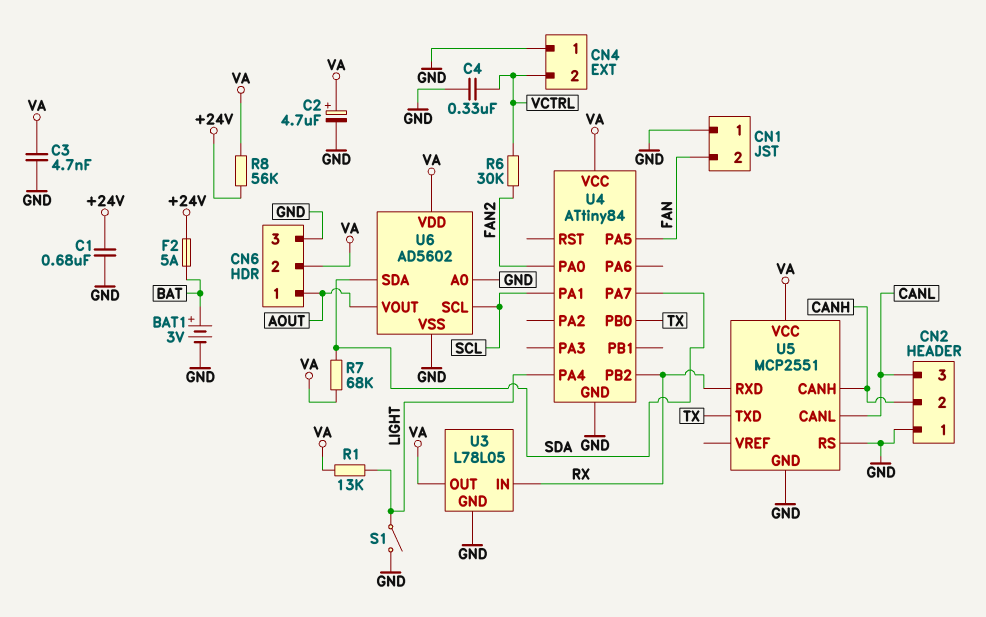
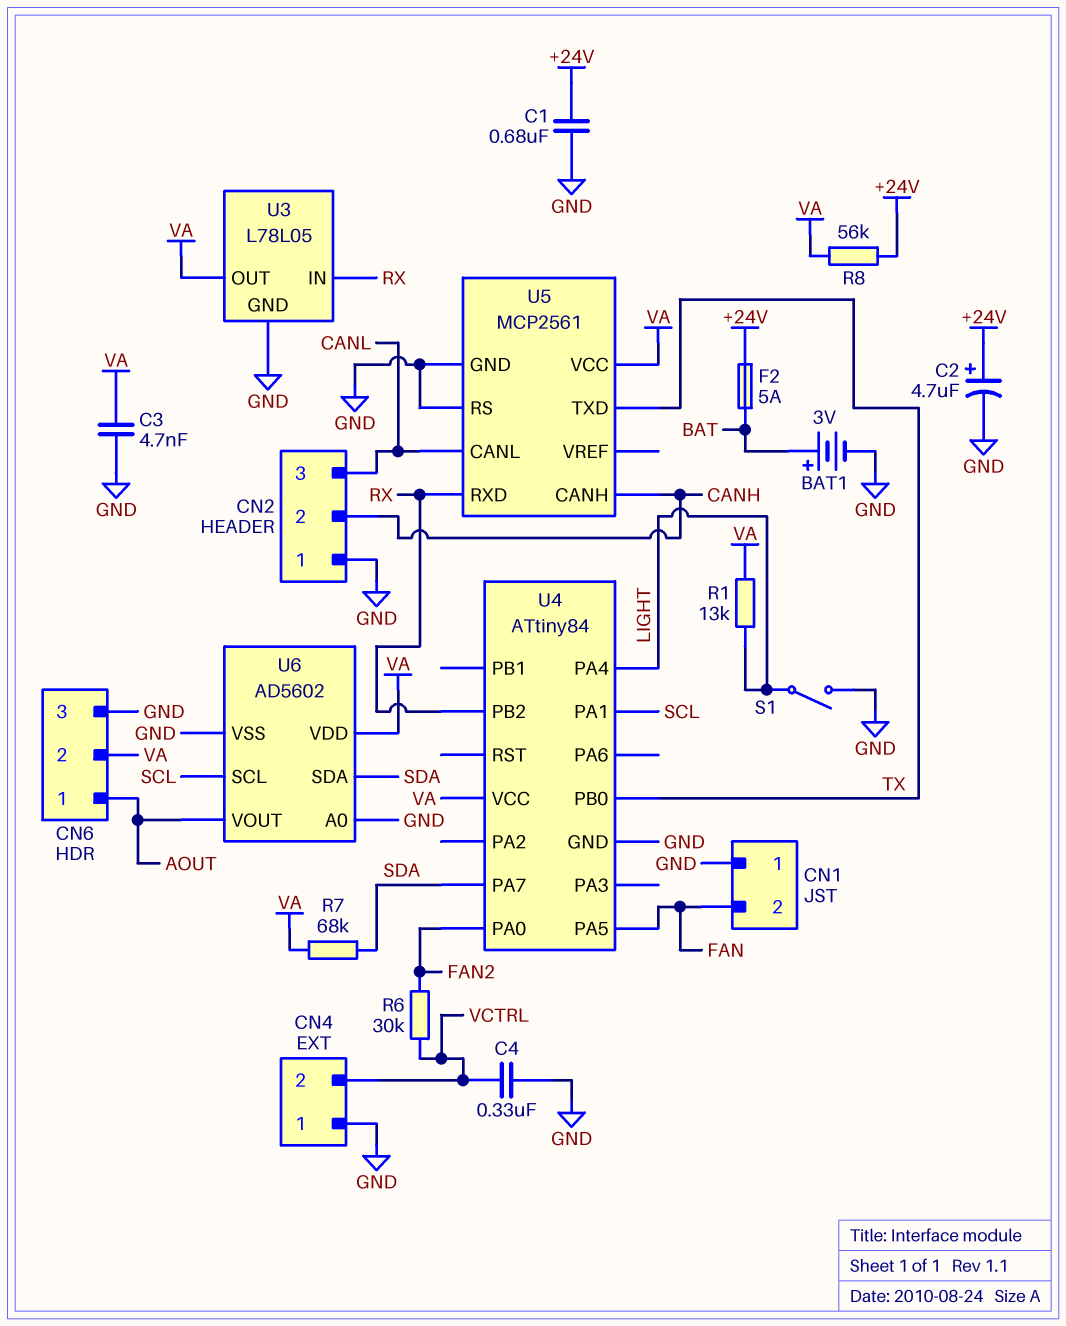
C2: 4.7uF (plus VA, minus GND) -> 4.7uF (plus +24V, minus GND)
U5: MCP2551 -> MCP2561

